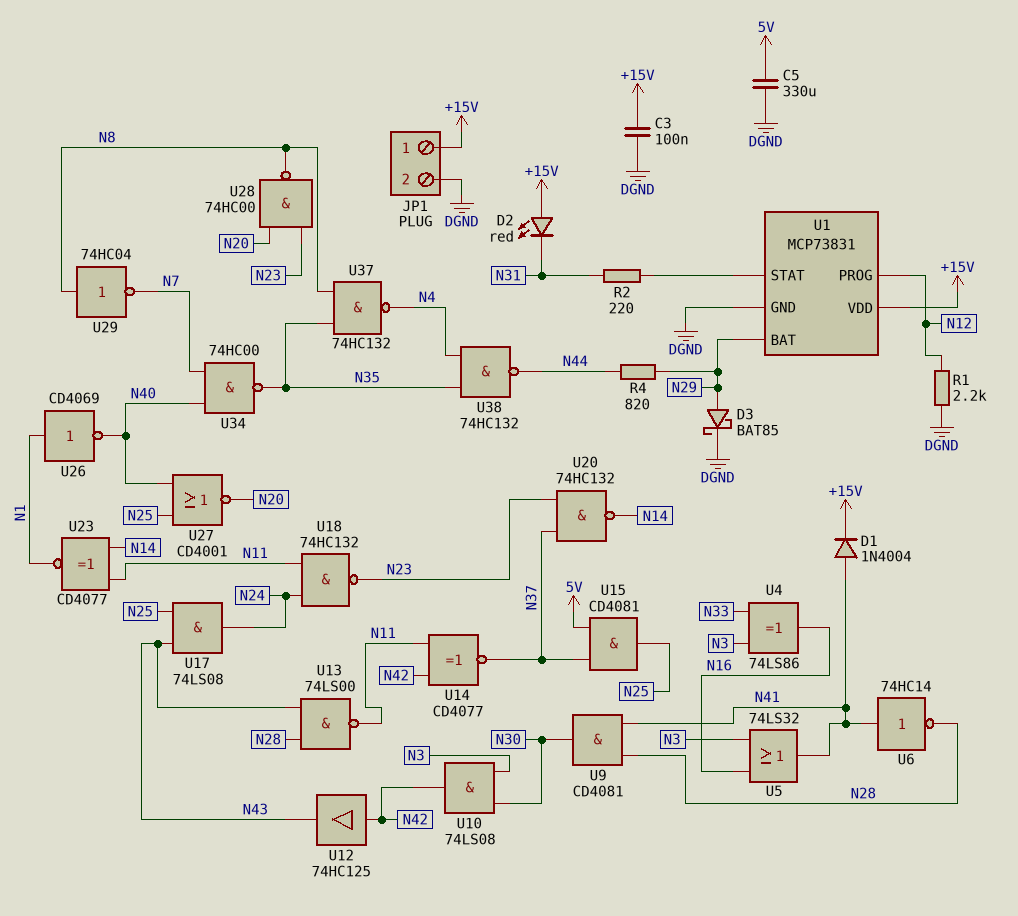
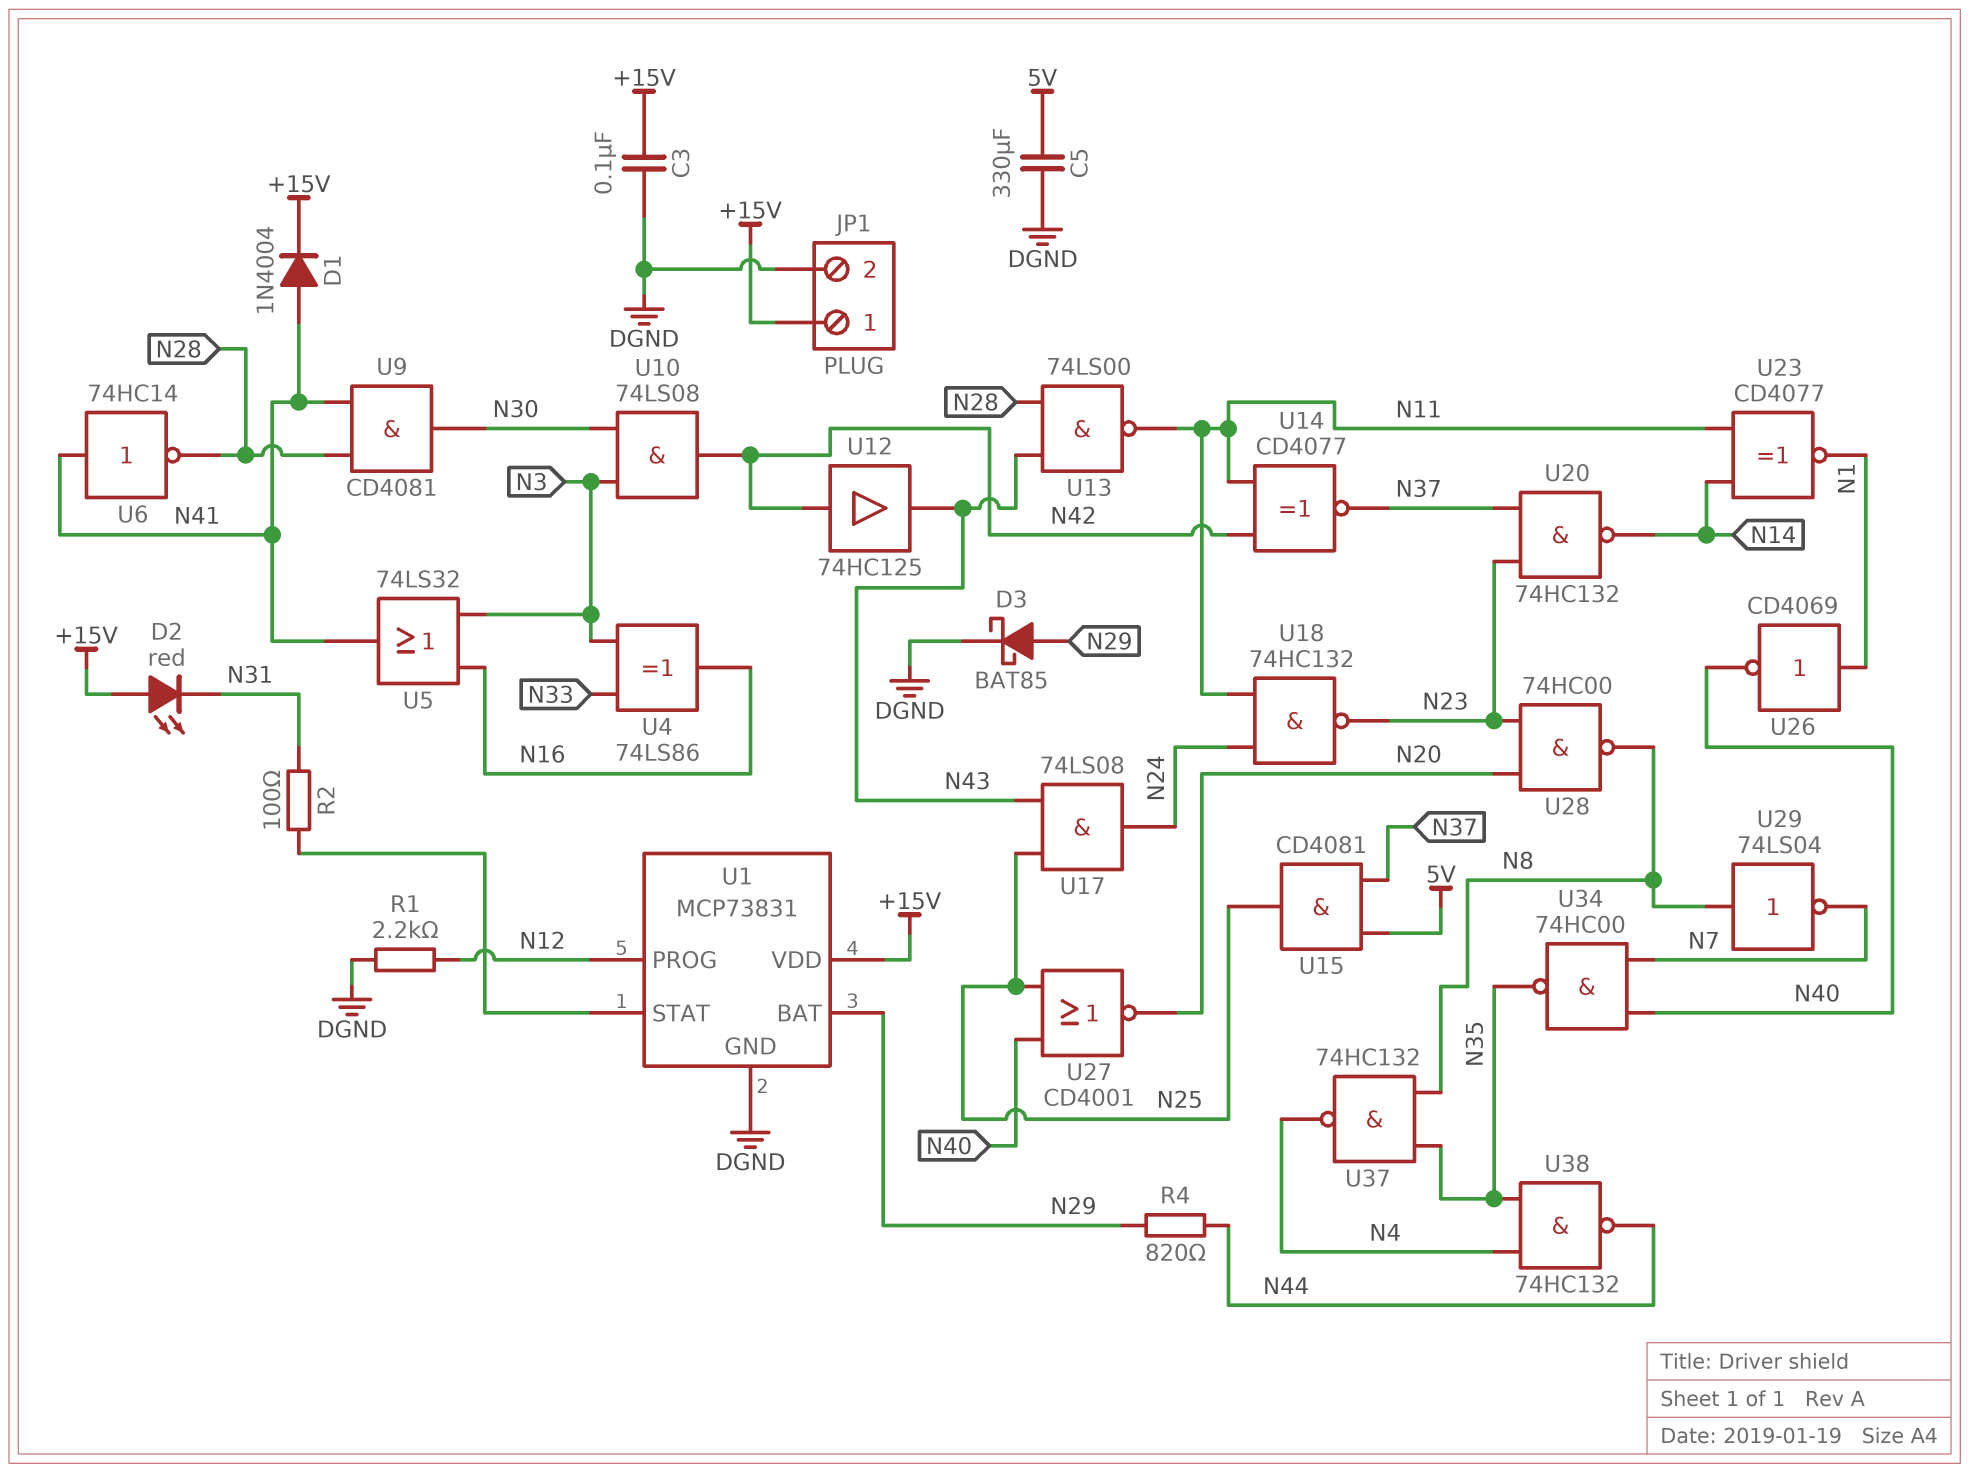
R2: 220 (N31, U1/STAT) -> 100 (N31, U1/STAT)
U29: NOT 74HC04 (in N8, out N7) -> NOT 74LS04 (in N8, out N7)

